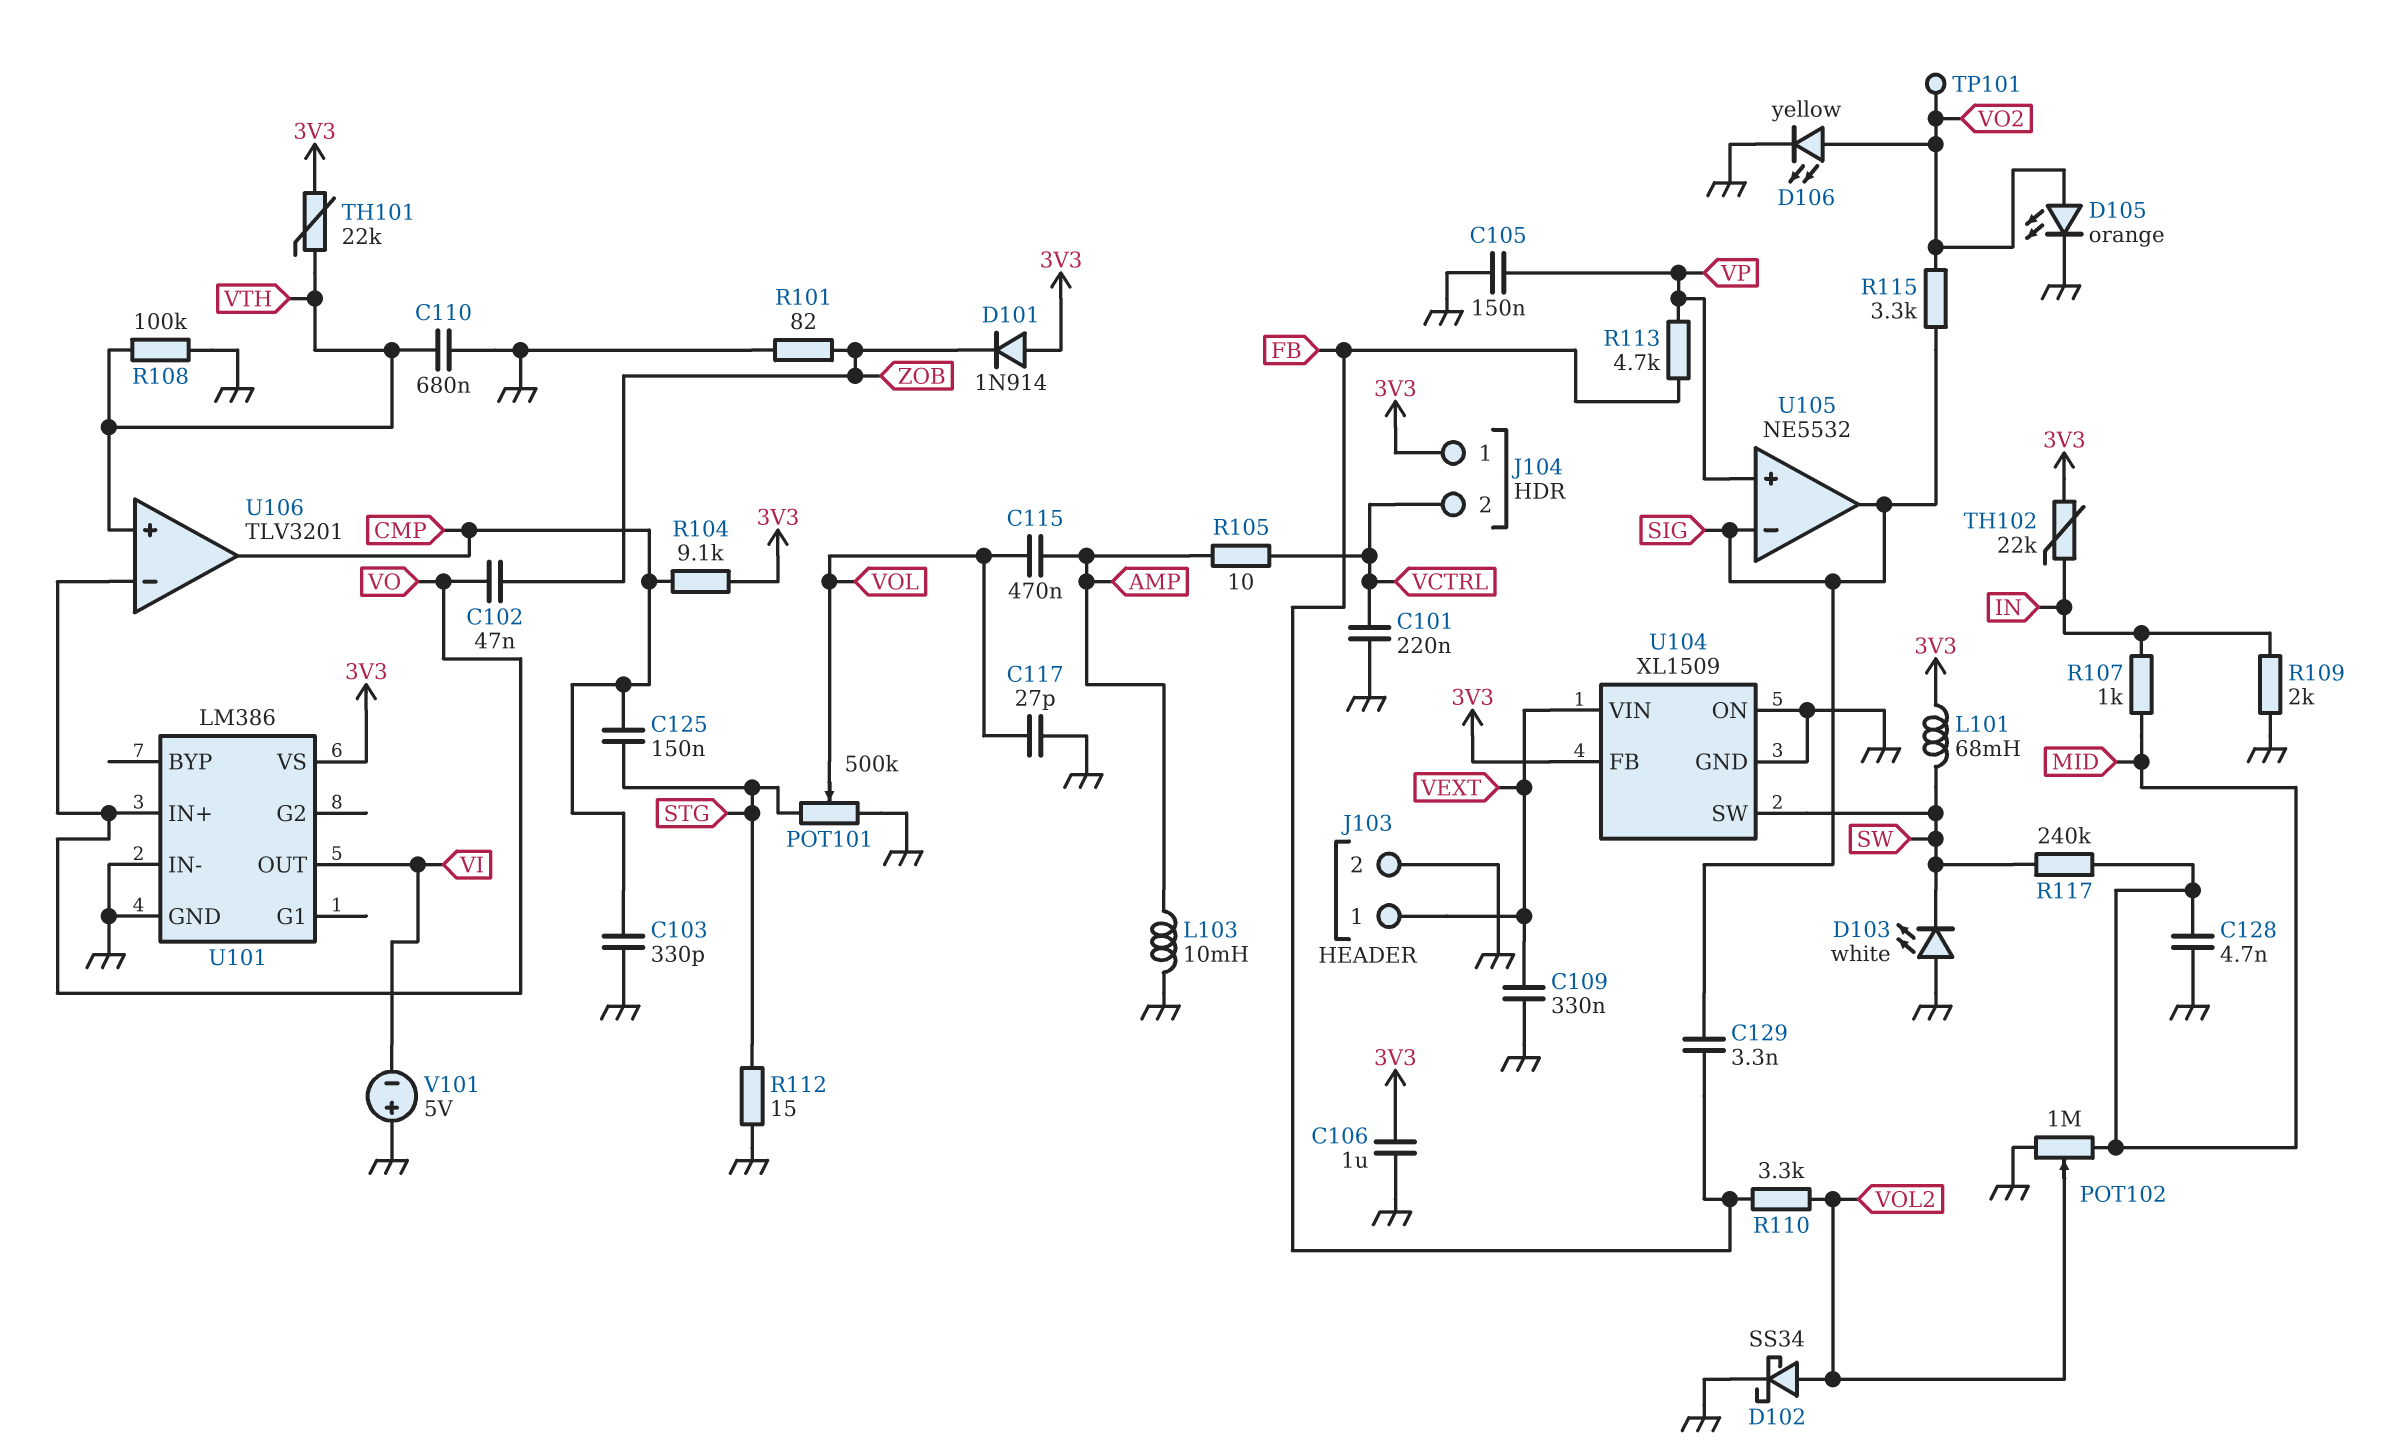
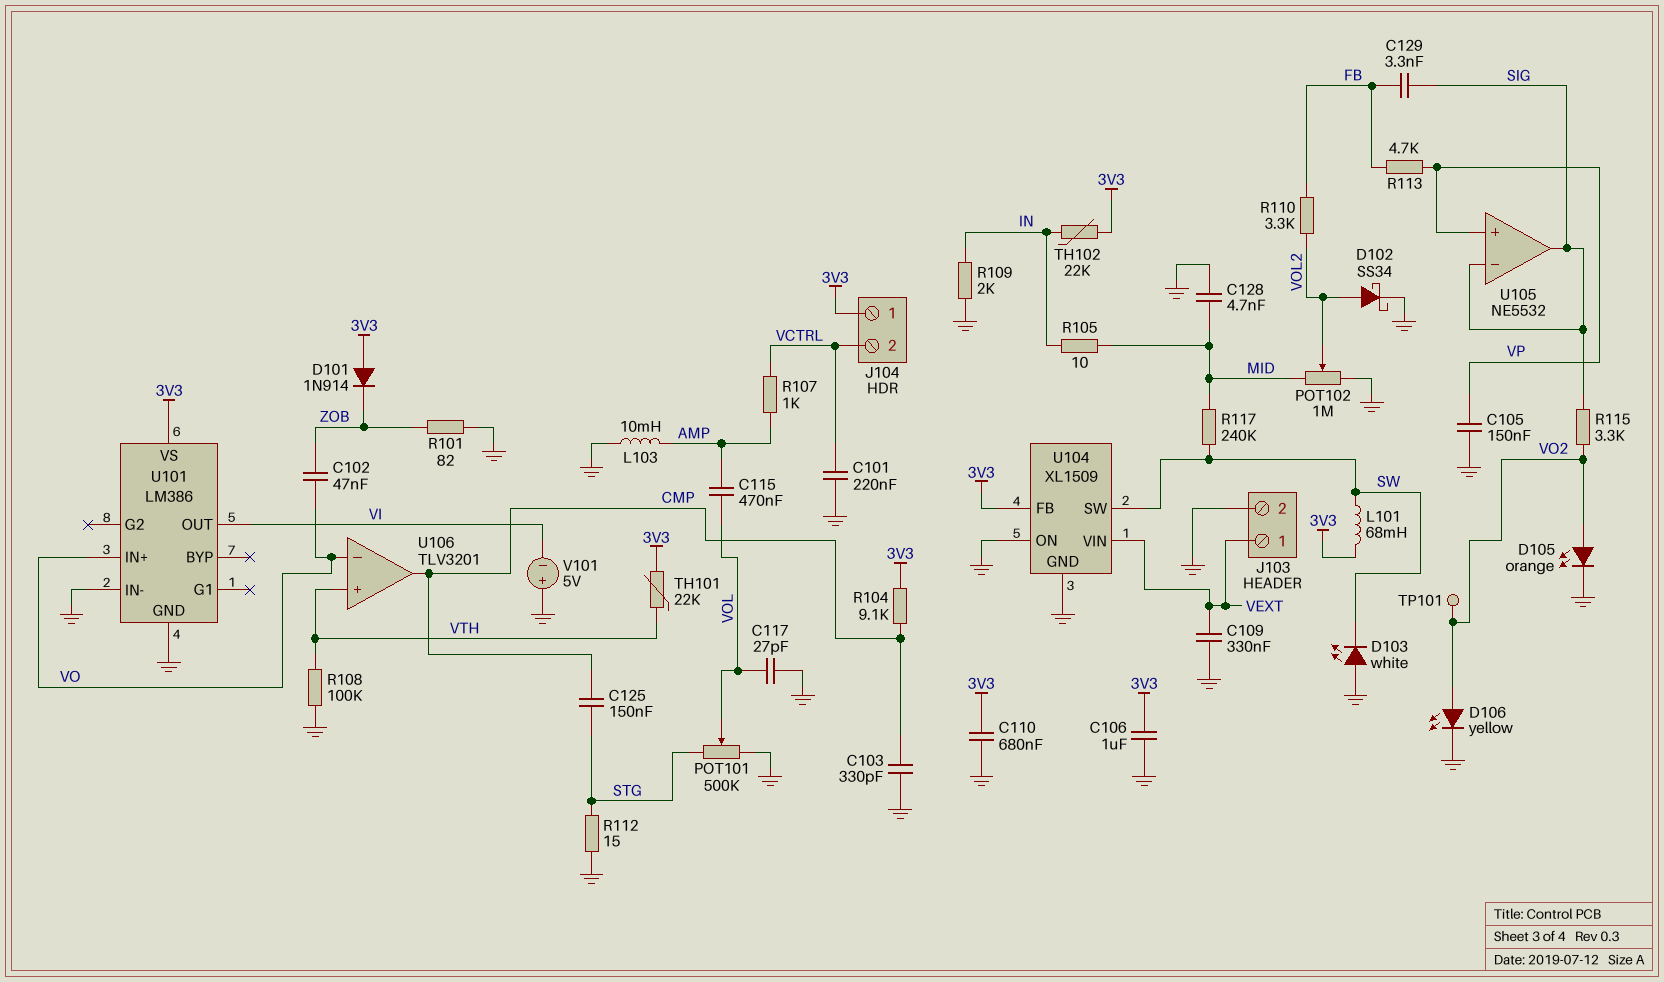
C110: 680nF (GND, VTH) -> 680nF (3V3, GND)
R105: 10 (AMP, VCTRL) -> 10 (IN, MID)
R107: 1k (IN, MID) -> 1k (AMP, VCTRL)

